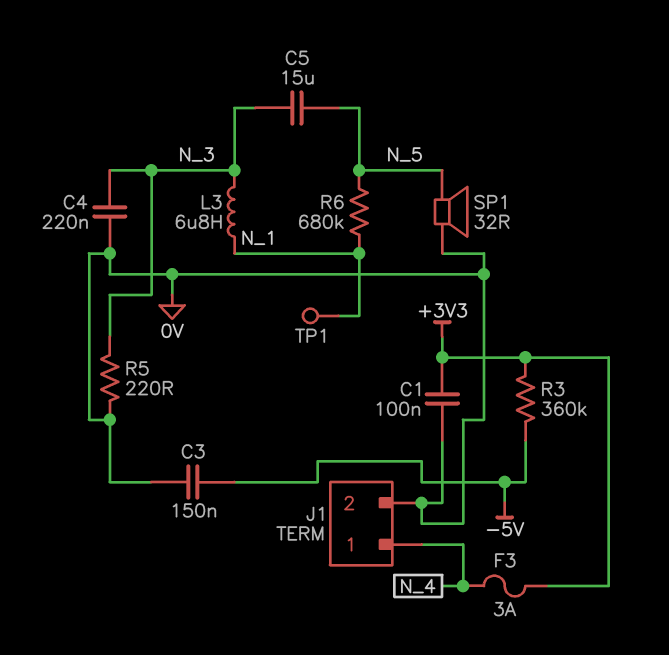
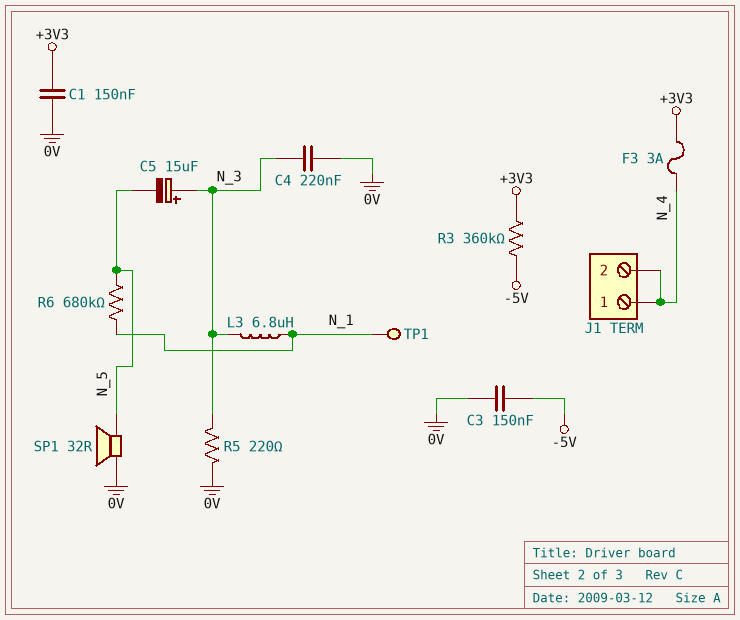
C1: 100nF (+3V3, 0V) -> 150nF (+3V3, 0V)
C5: 15uF (N_3, N_5) -> 15uF (plus N_3, minus N_5)
J1 pin 2: 0V -> N_4

